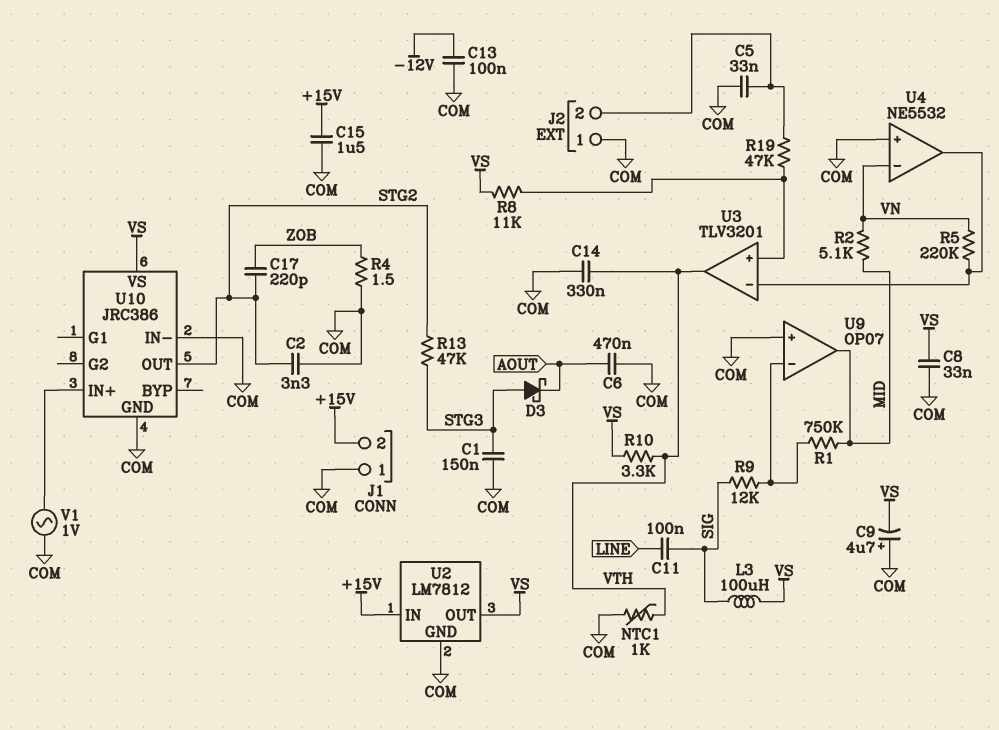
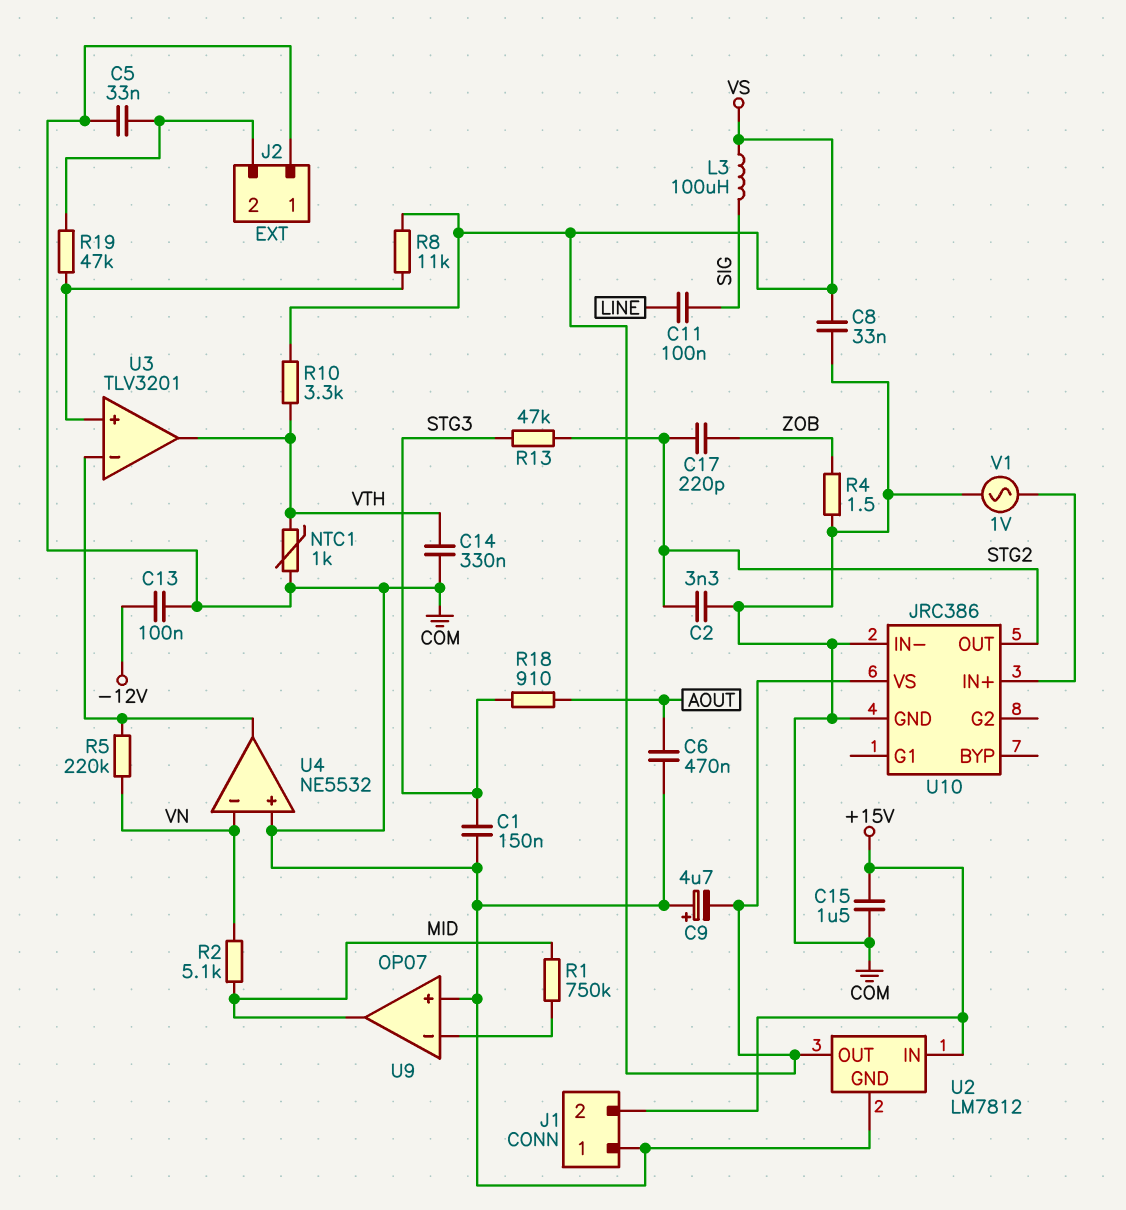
D3: schottky (A STG3, K AOUT) -> none
R9: 12k (SIG, U9/in-) -> none
R18: none -> 910 (AOUT, STG3)

